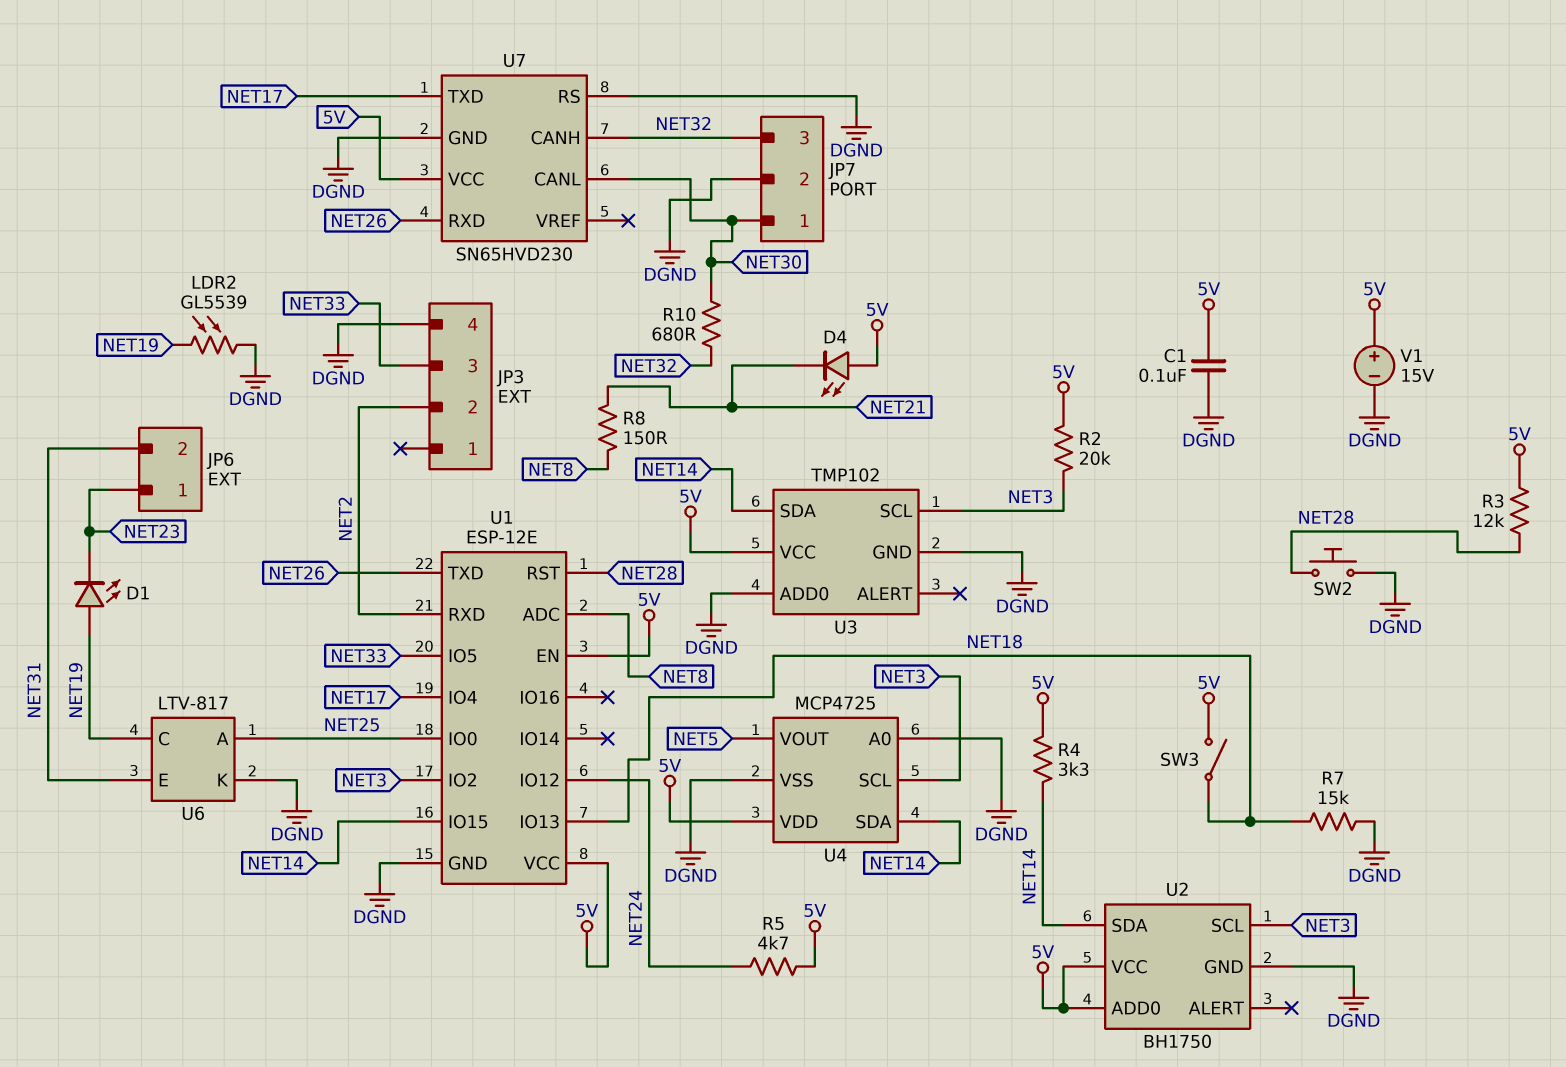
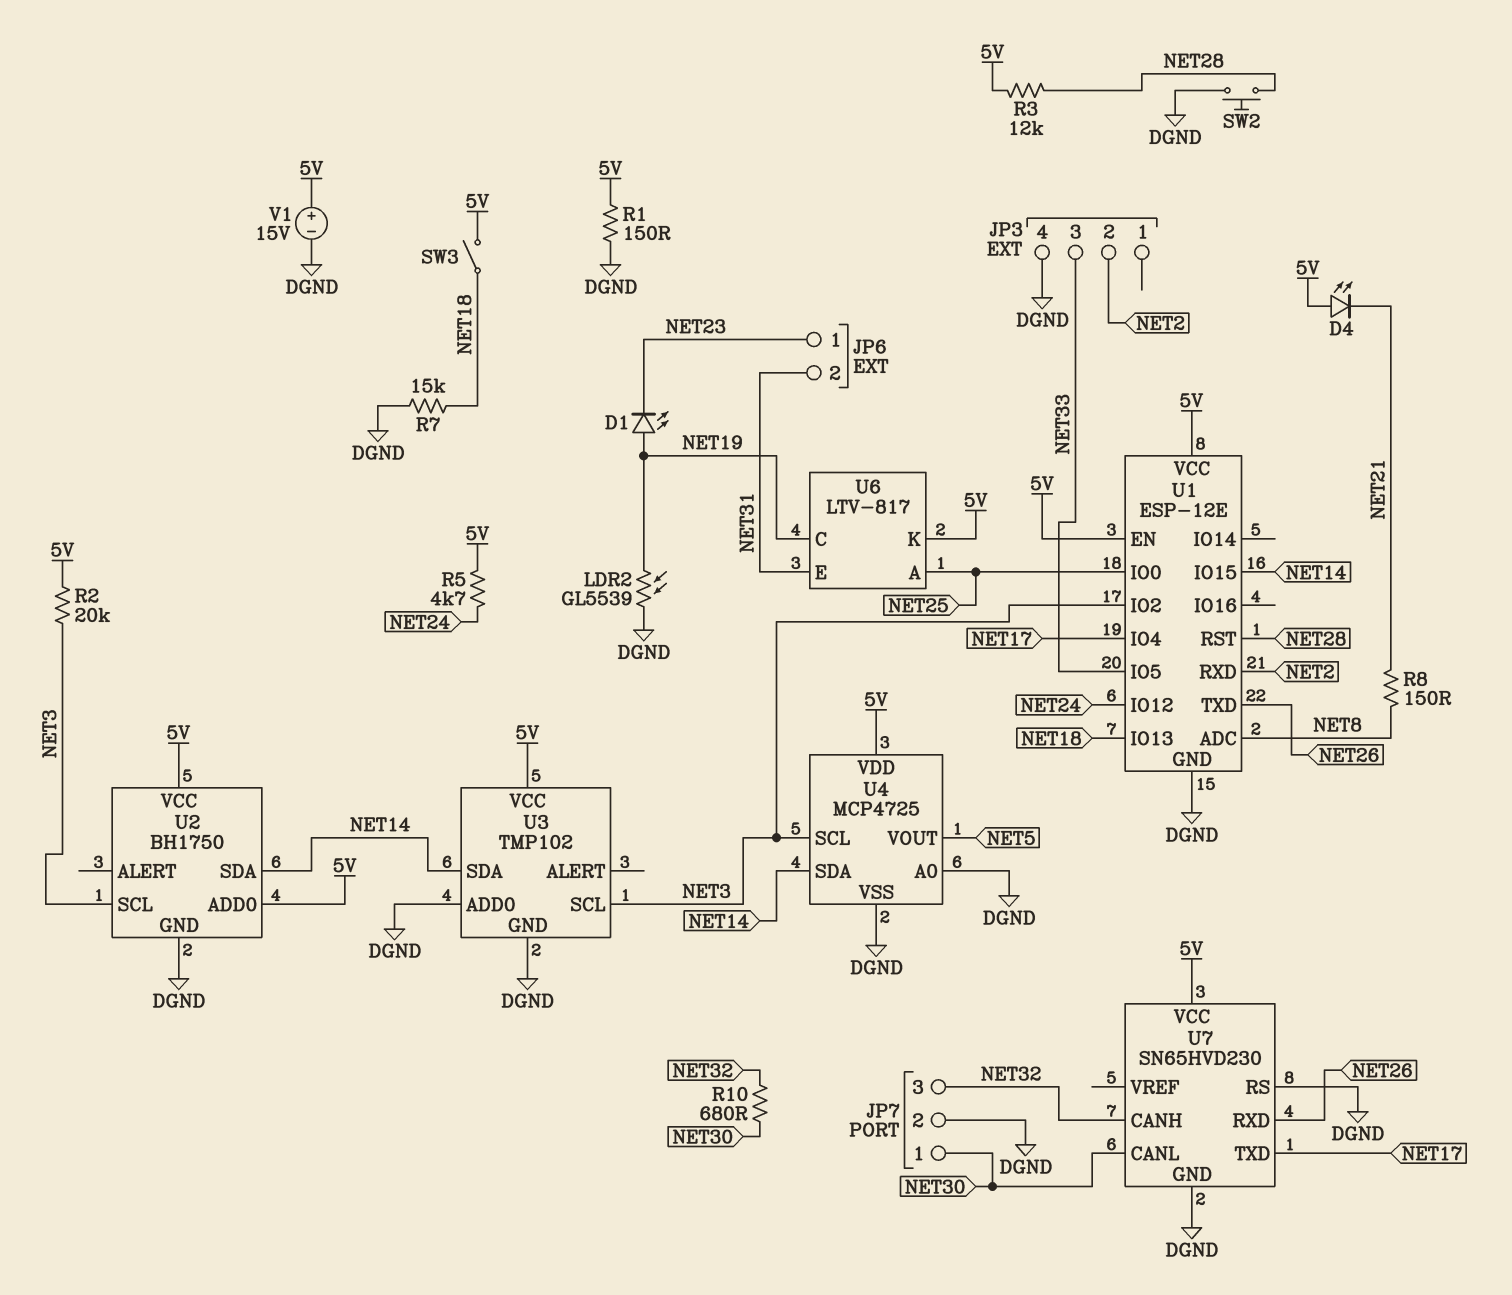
C1: 100nF (5V, DGND) -> none
R1: none -> 150 (5V, DGND)
R4: 3.3k (5V, NET14) -> none
U6 pin K: DGND -> 5V

